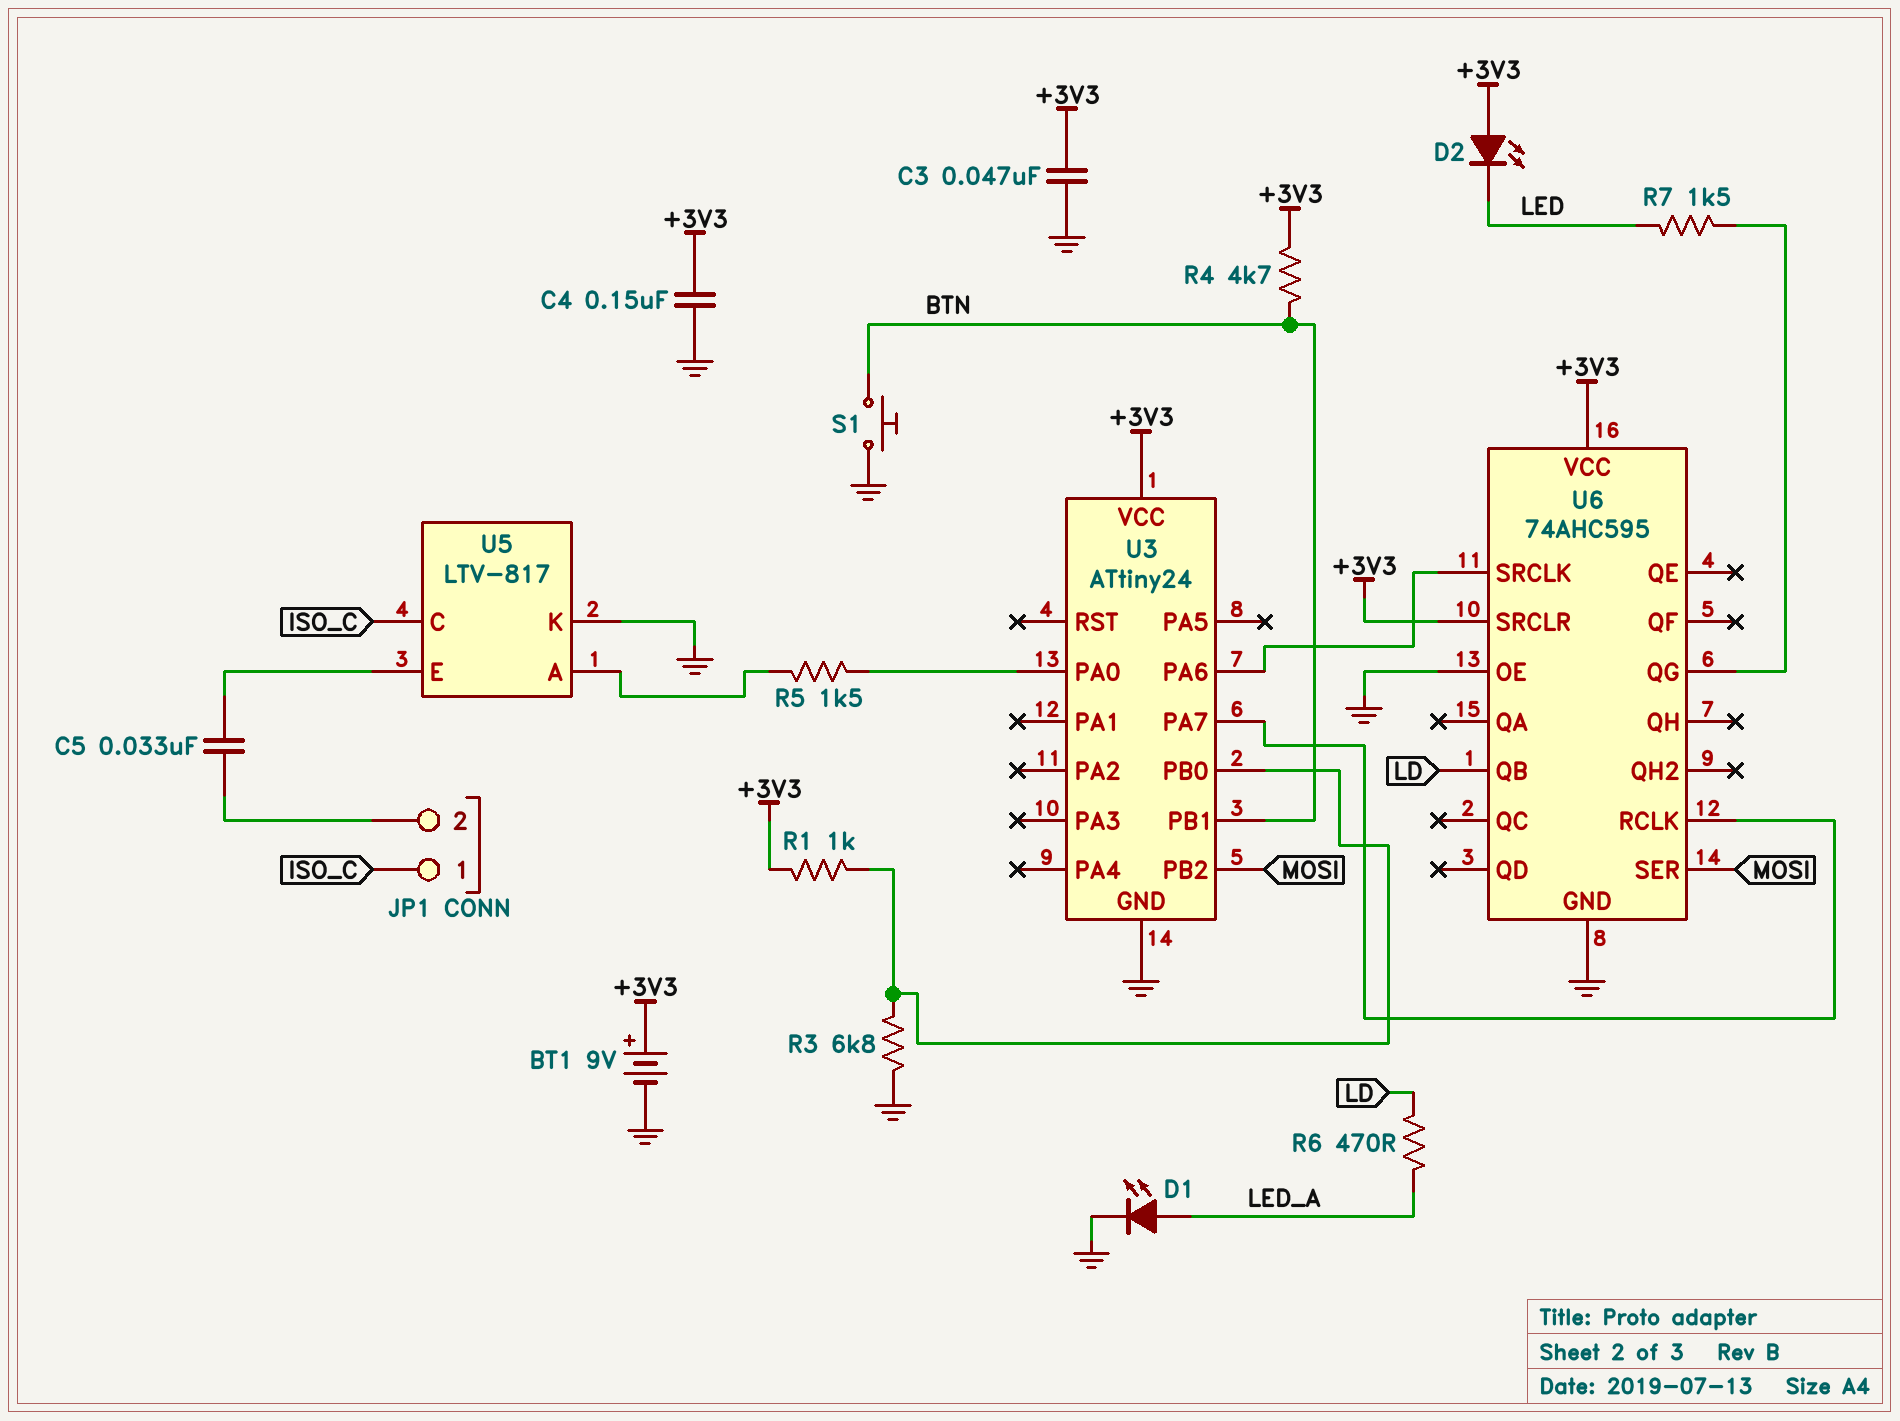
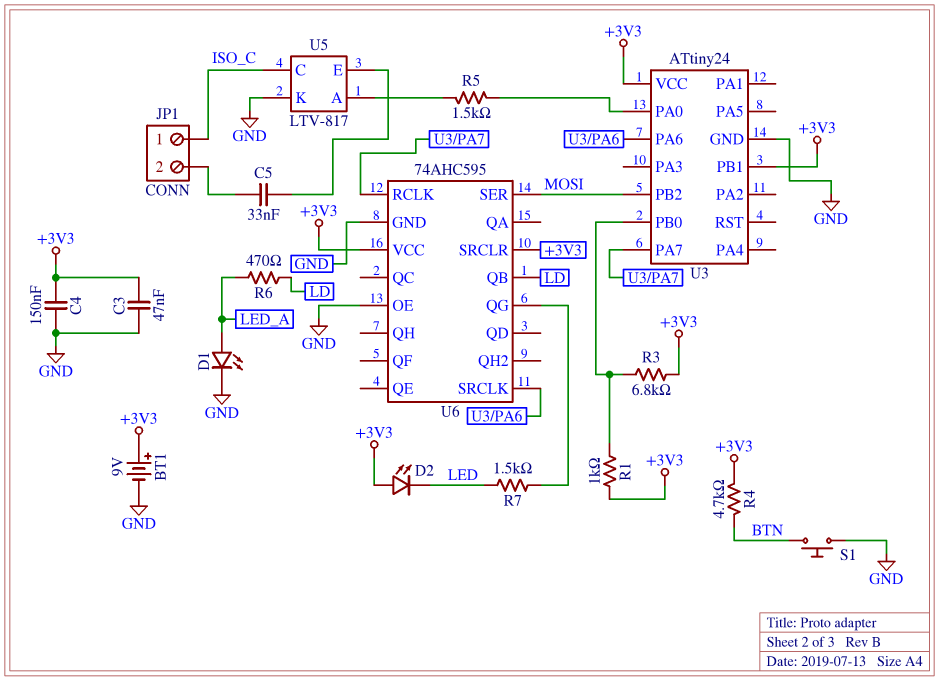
R3: 6.8k (GND, U3/PB0) -> 6.8k (+3V3, U3/PB0)
U3 pin PB1: BTN -> +3V3

